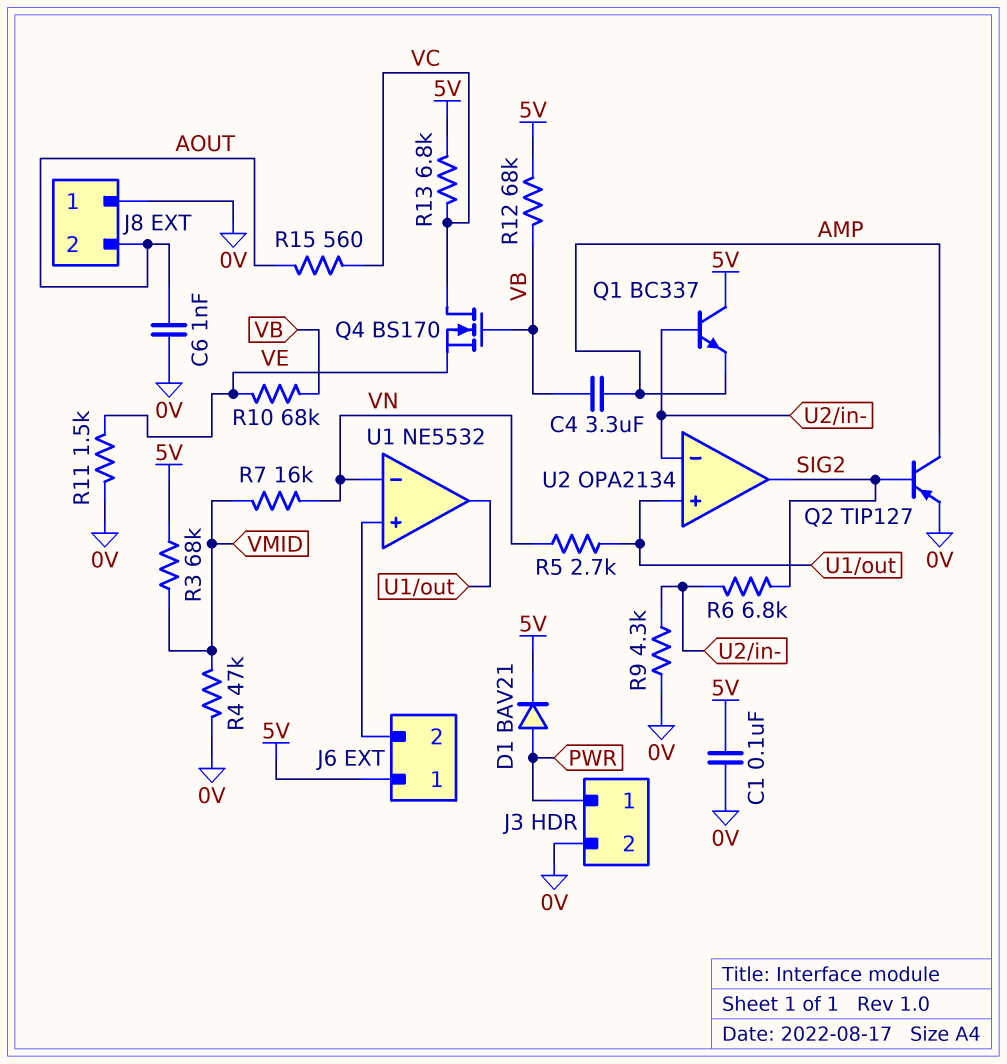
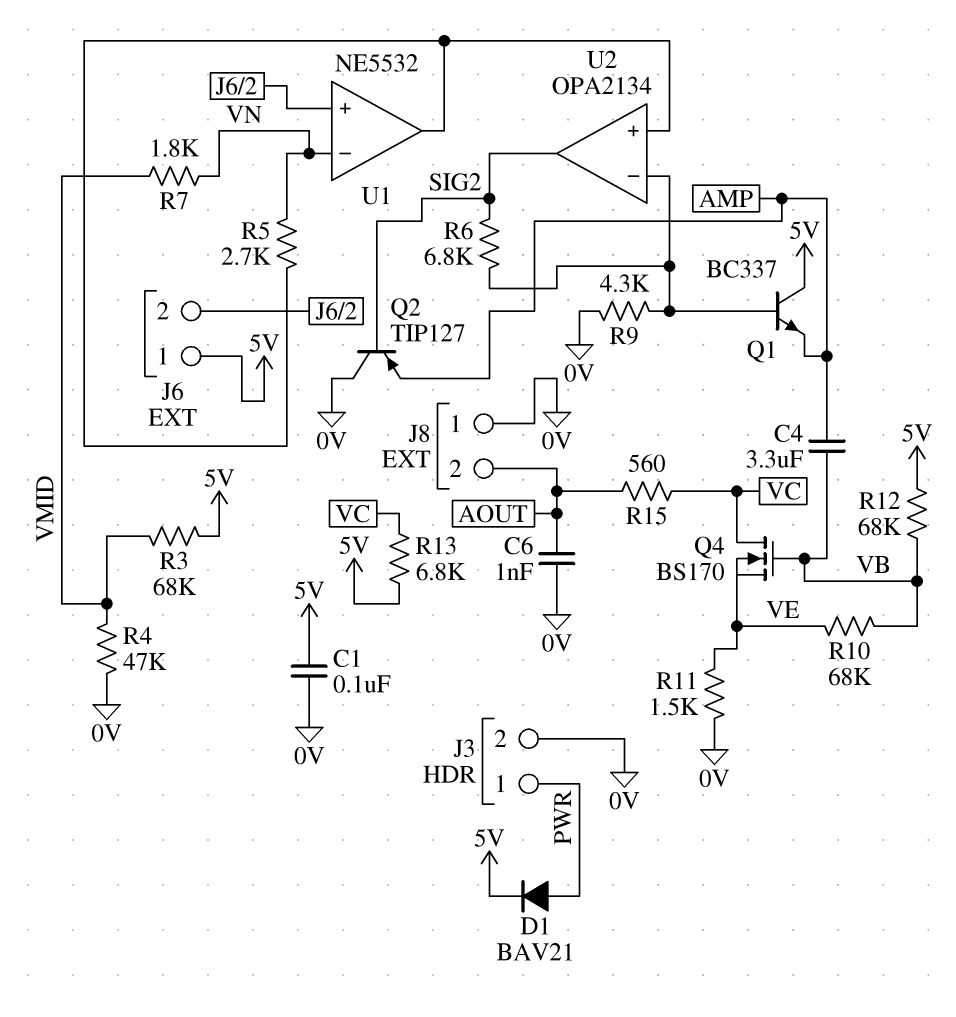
Q2: PNP TIP127 (B SIG2, C AMP, E 0V) -> PNP TIP127 (B SIG2, C 0V, E AMP)
R7: 16k (VMID, VN) -> 1.8k (VMID, VN)

